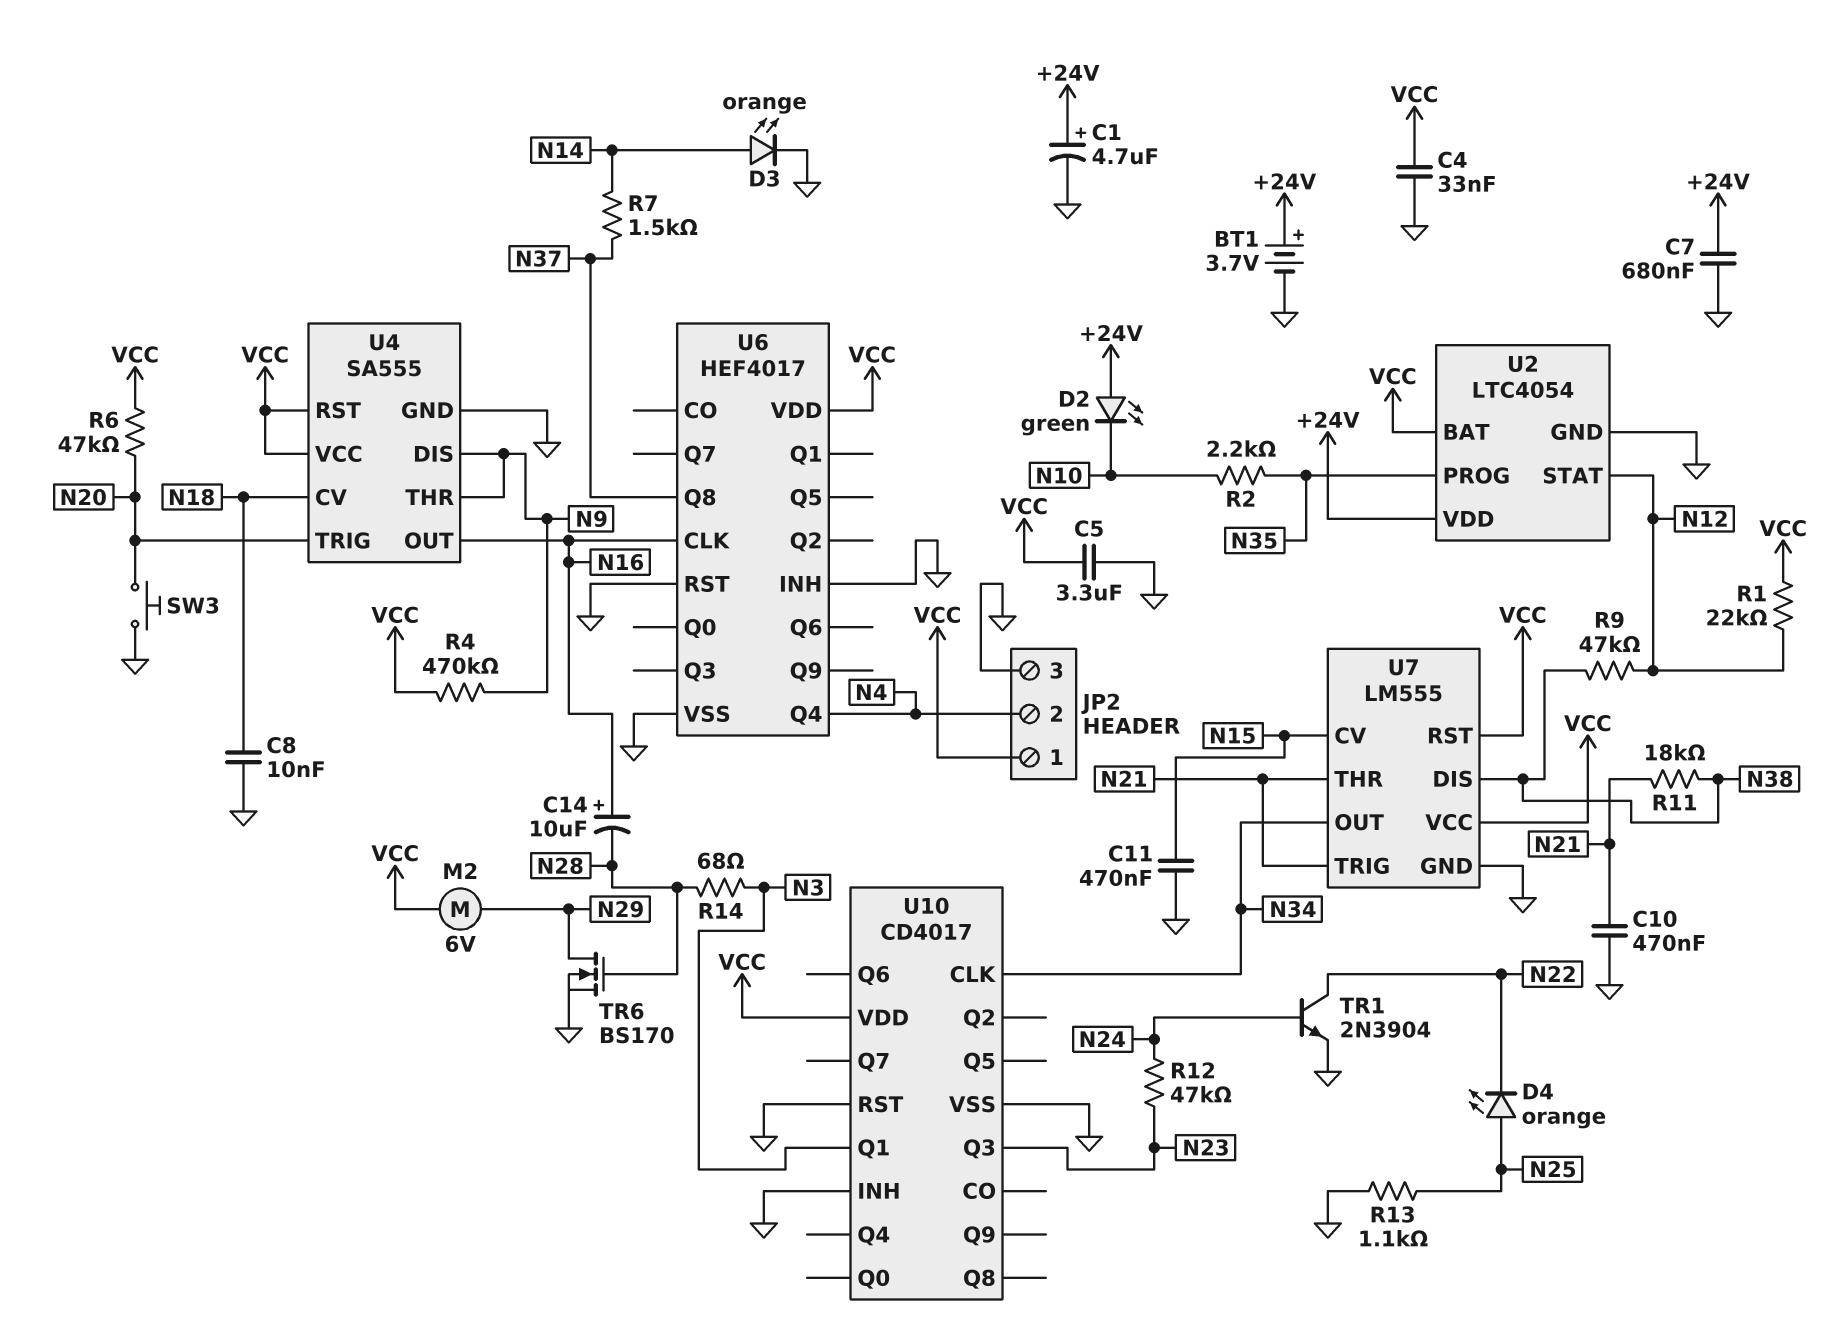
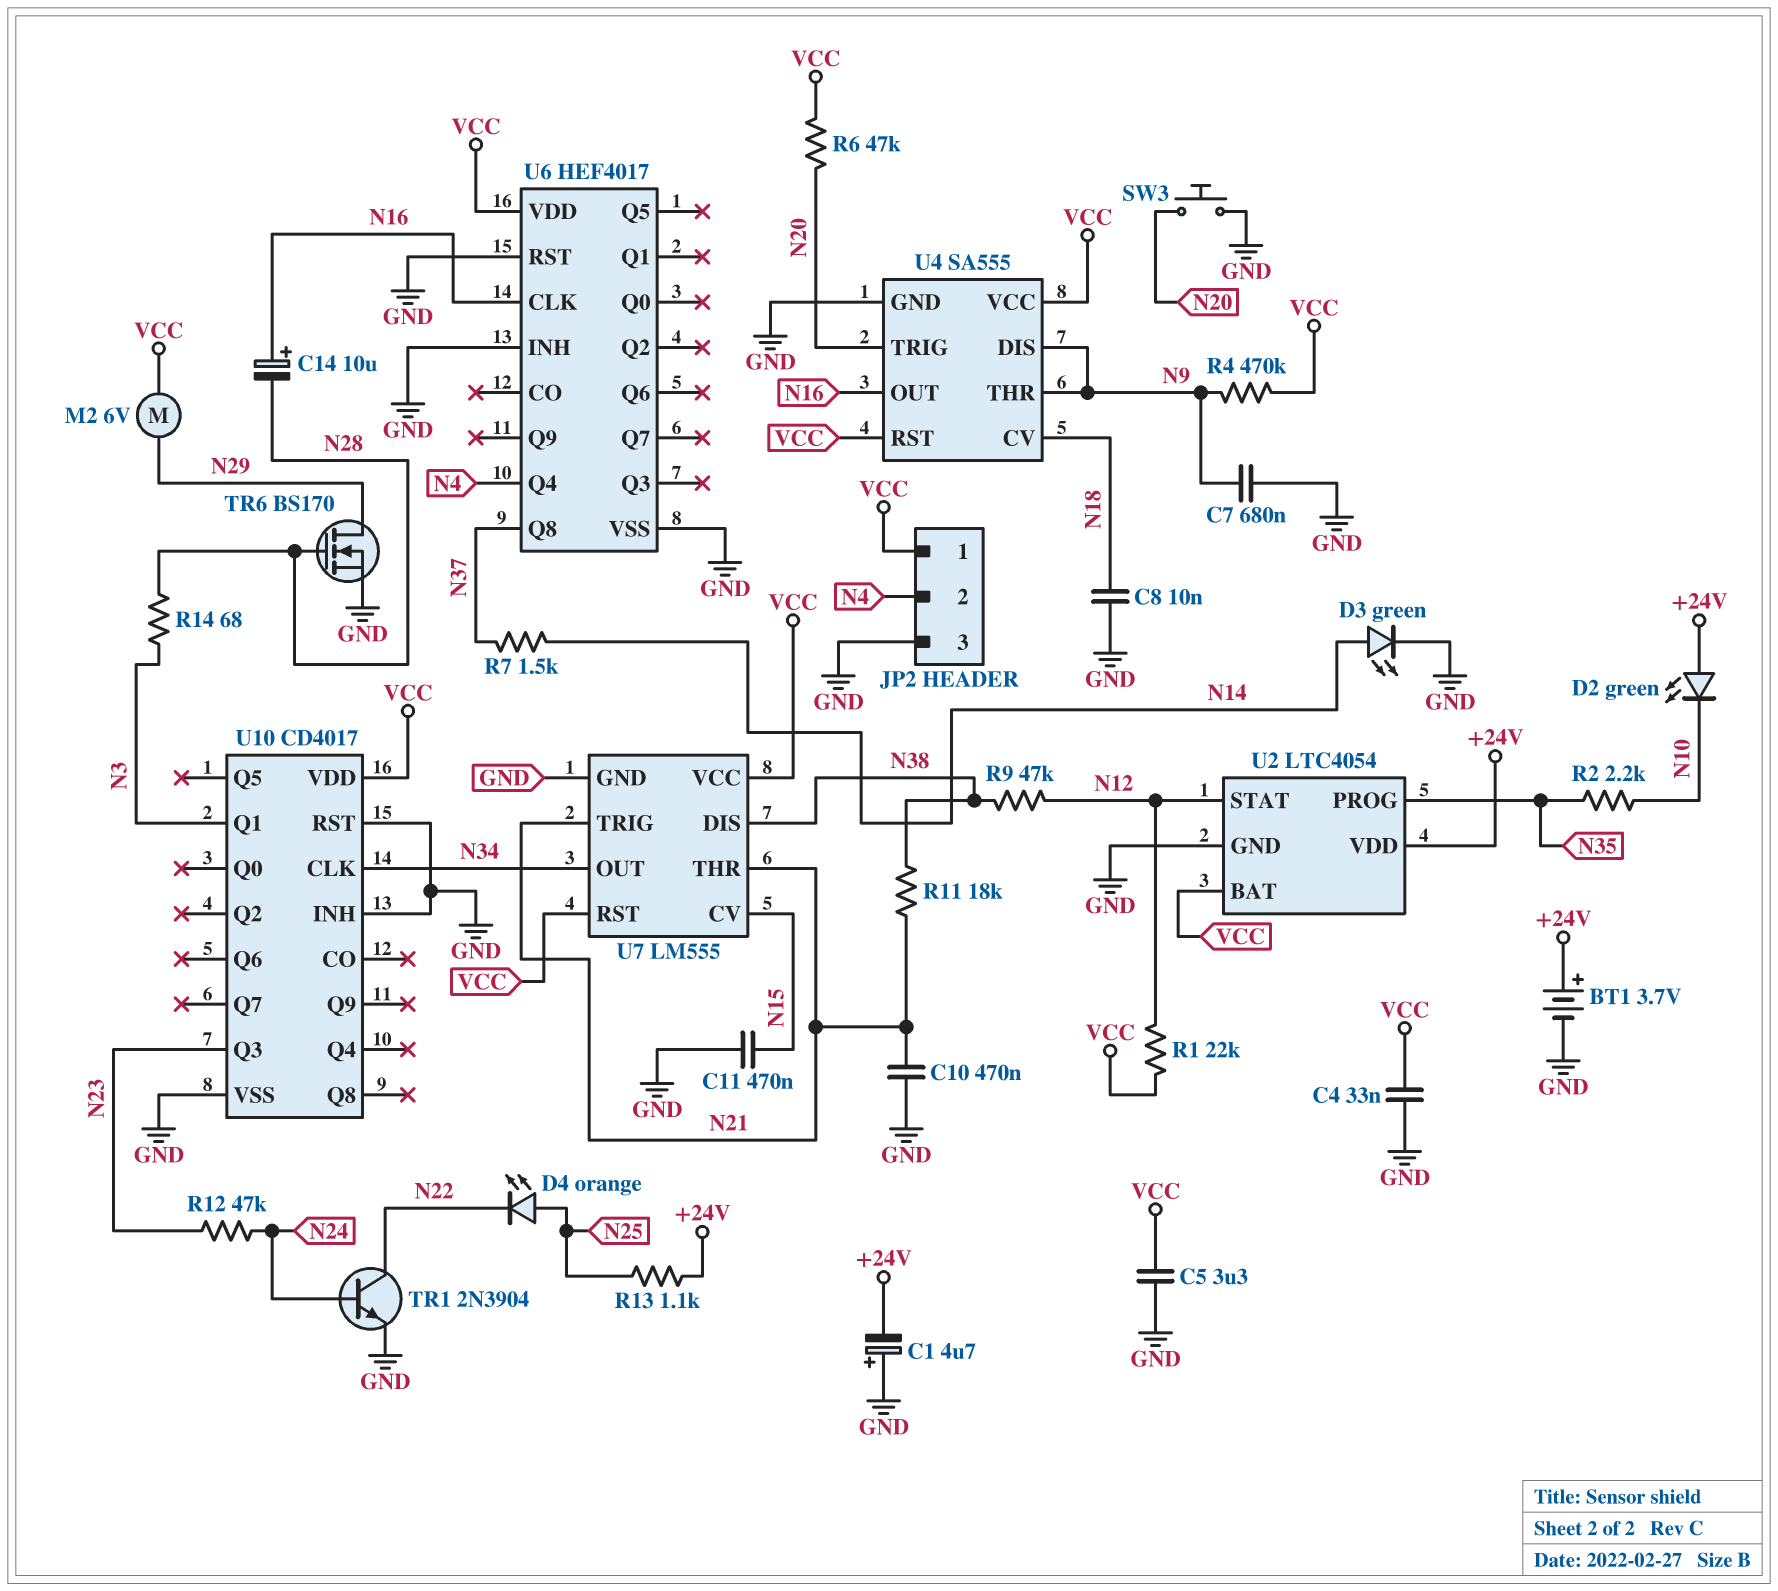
C1: 4.7uF (plus +24V, minus GND) -> 4.7uF (plus GND, minus +24V)
C7: 680nF (+24V, GND) -> 680nF (GND, N9)
D3: LED orange (A N14, K GND) -> LED green (A N14, K GND)
R13: 1.1k (GND, N25) -> 1.1k (+24V, N25)

